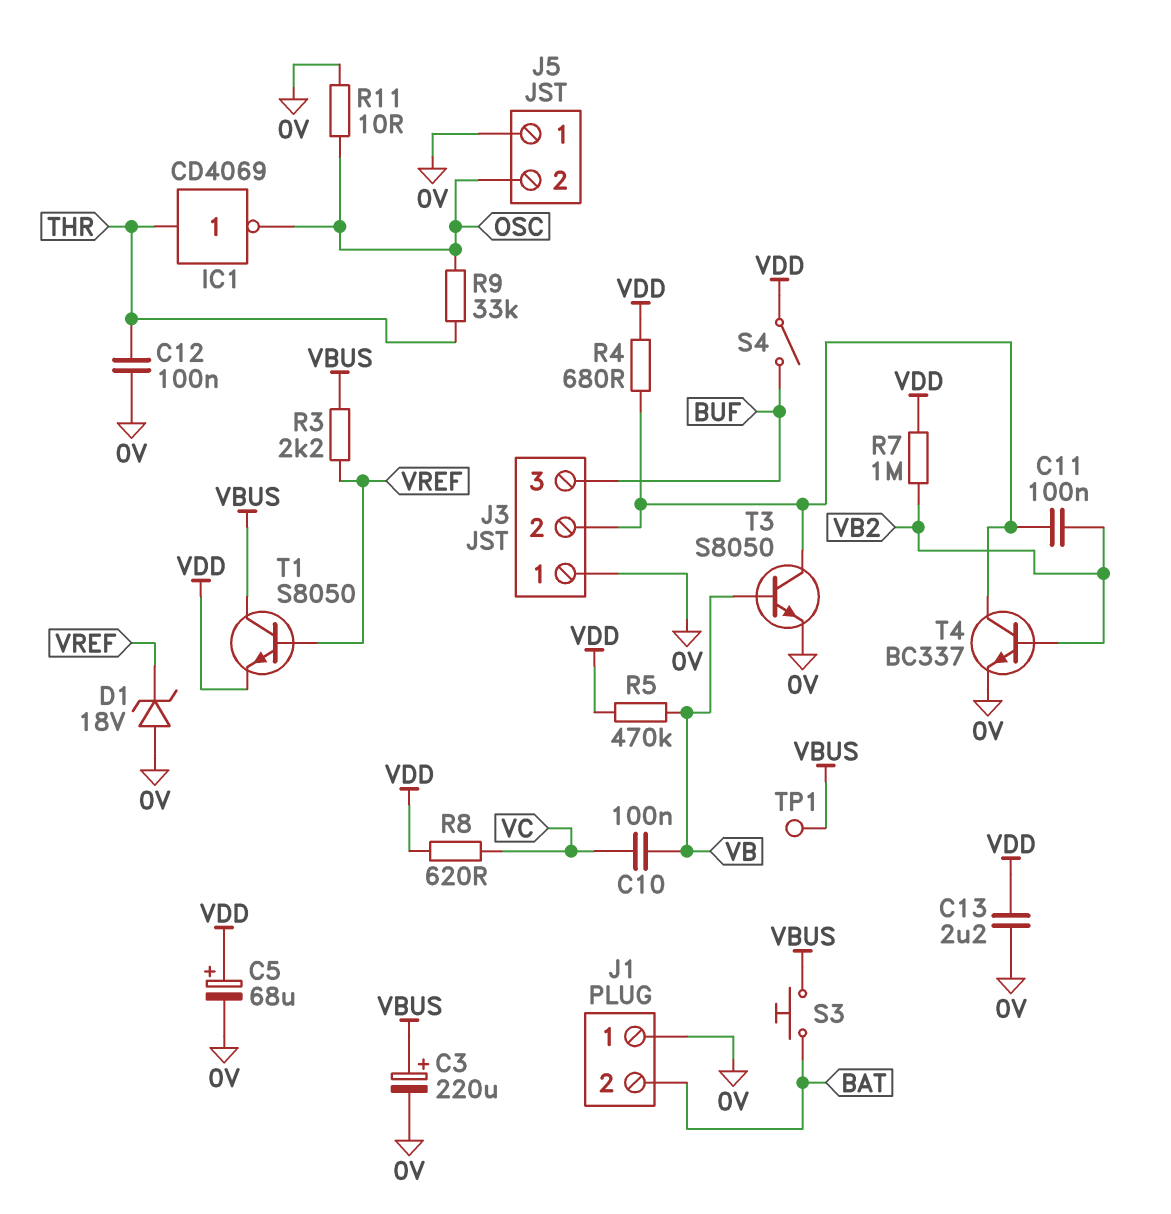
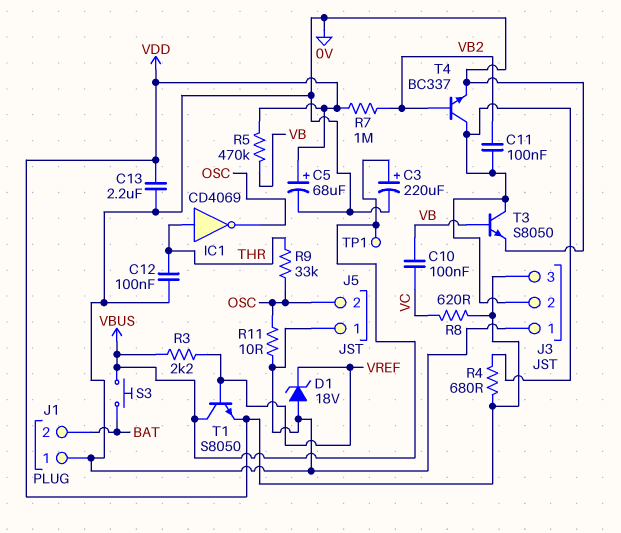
J3 pin 3: BUF -> VDD
S4: switch (BUF, VDD) -> none

